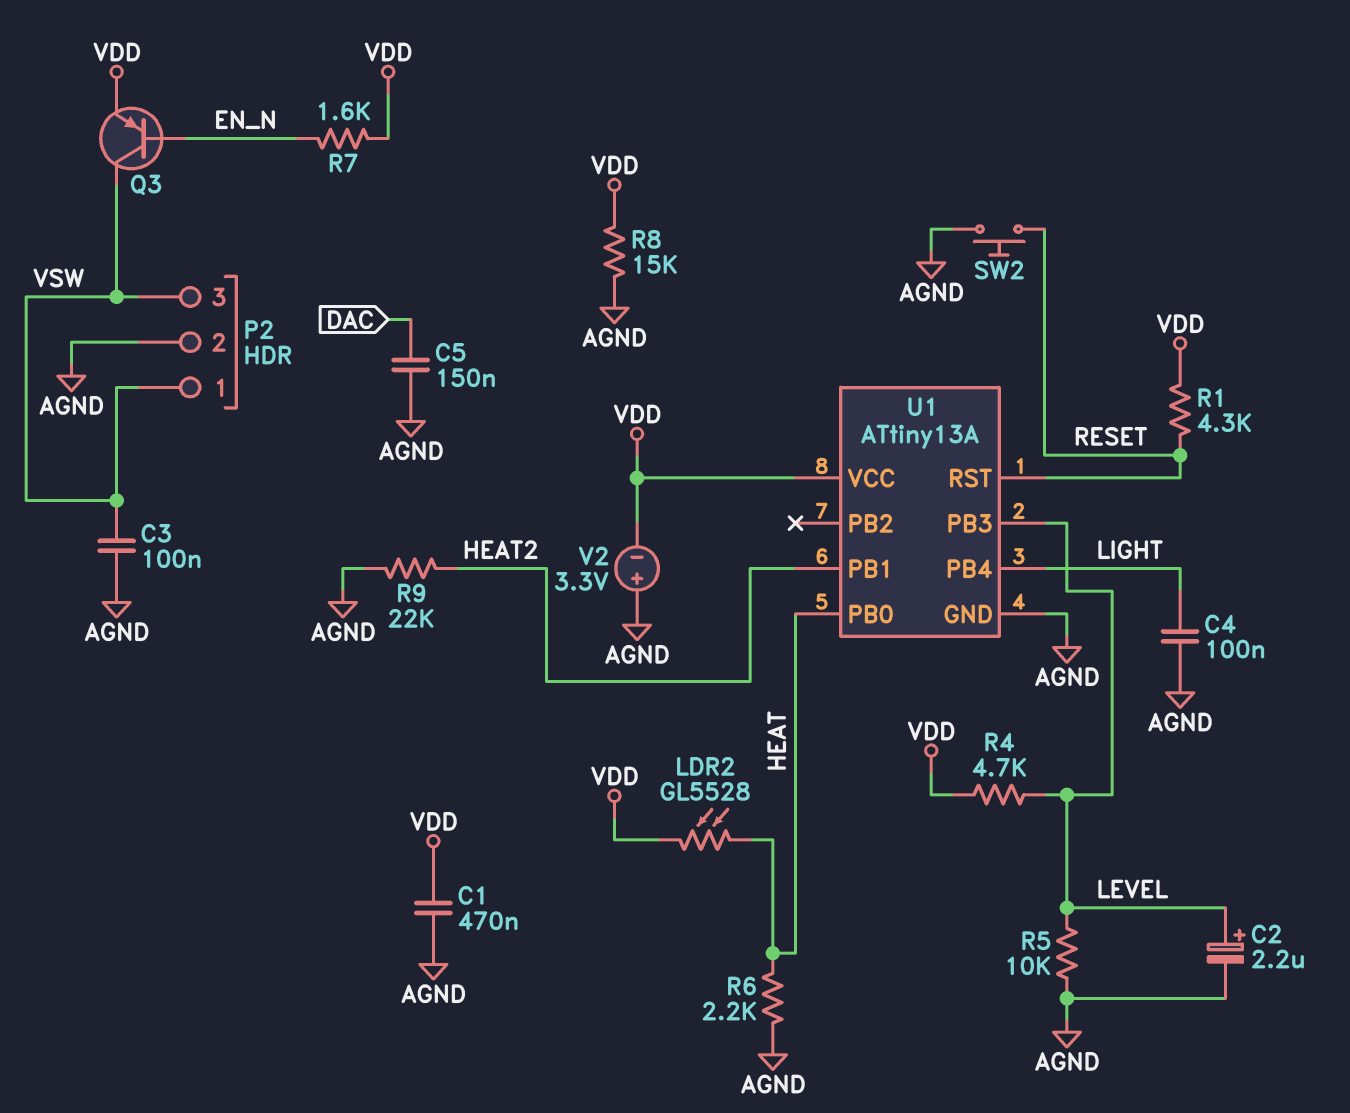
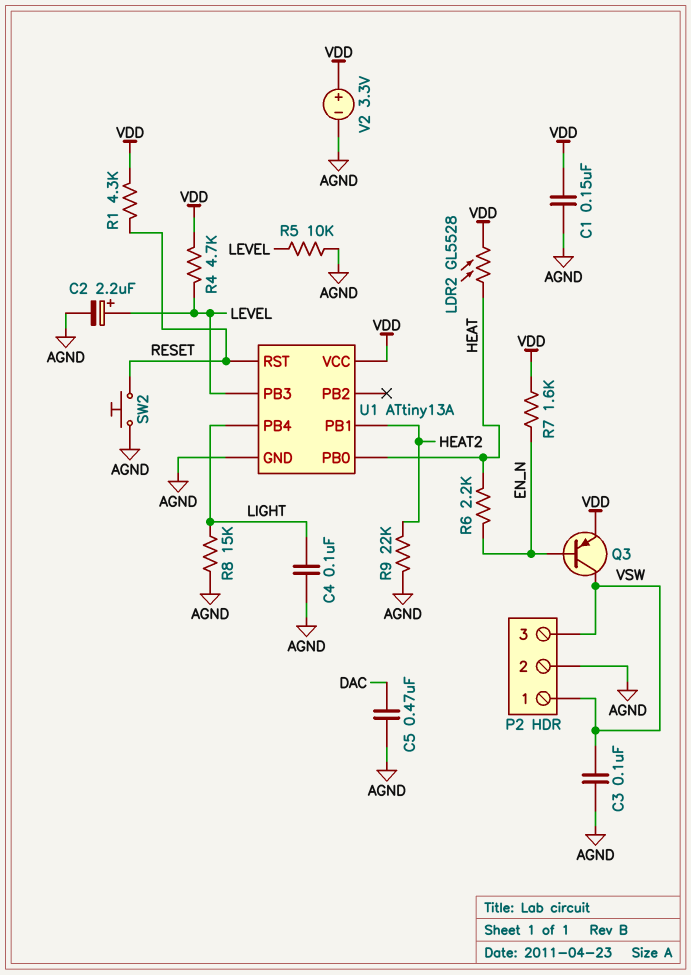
C1: 470nF (AGND, VDD) -> 150nF (AGND, VDD)
C5: 150nF (AGND, DAC) -> 470nF (AGND, DAC)
R6: 2.2k (AGND, HEAT) -> 2.2k (EN_N, HEAT)
R8: 15k (AGND, VDD) -> 15k (AGND, LIGHT)
V2: 3.3V (plus AGND, minus VDD) -> 3.3V (plus VDD, minus AGND)

